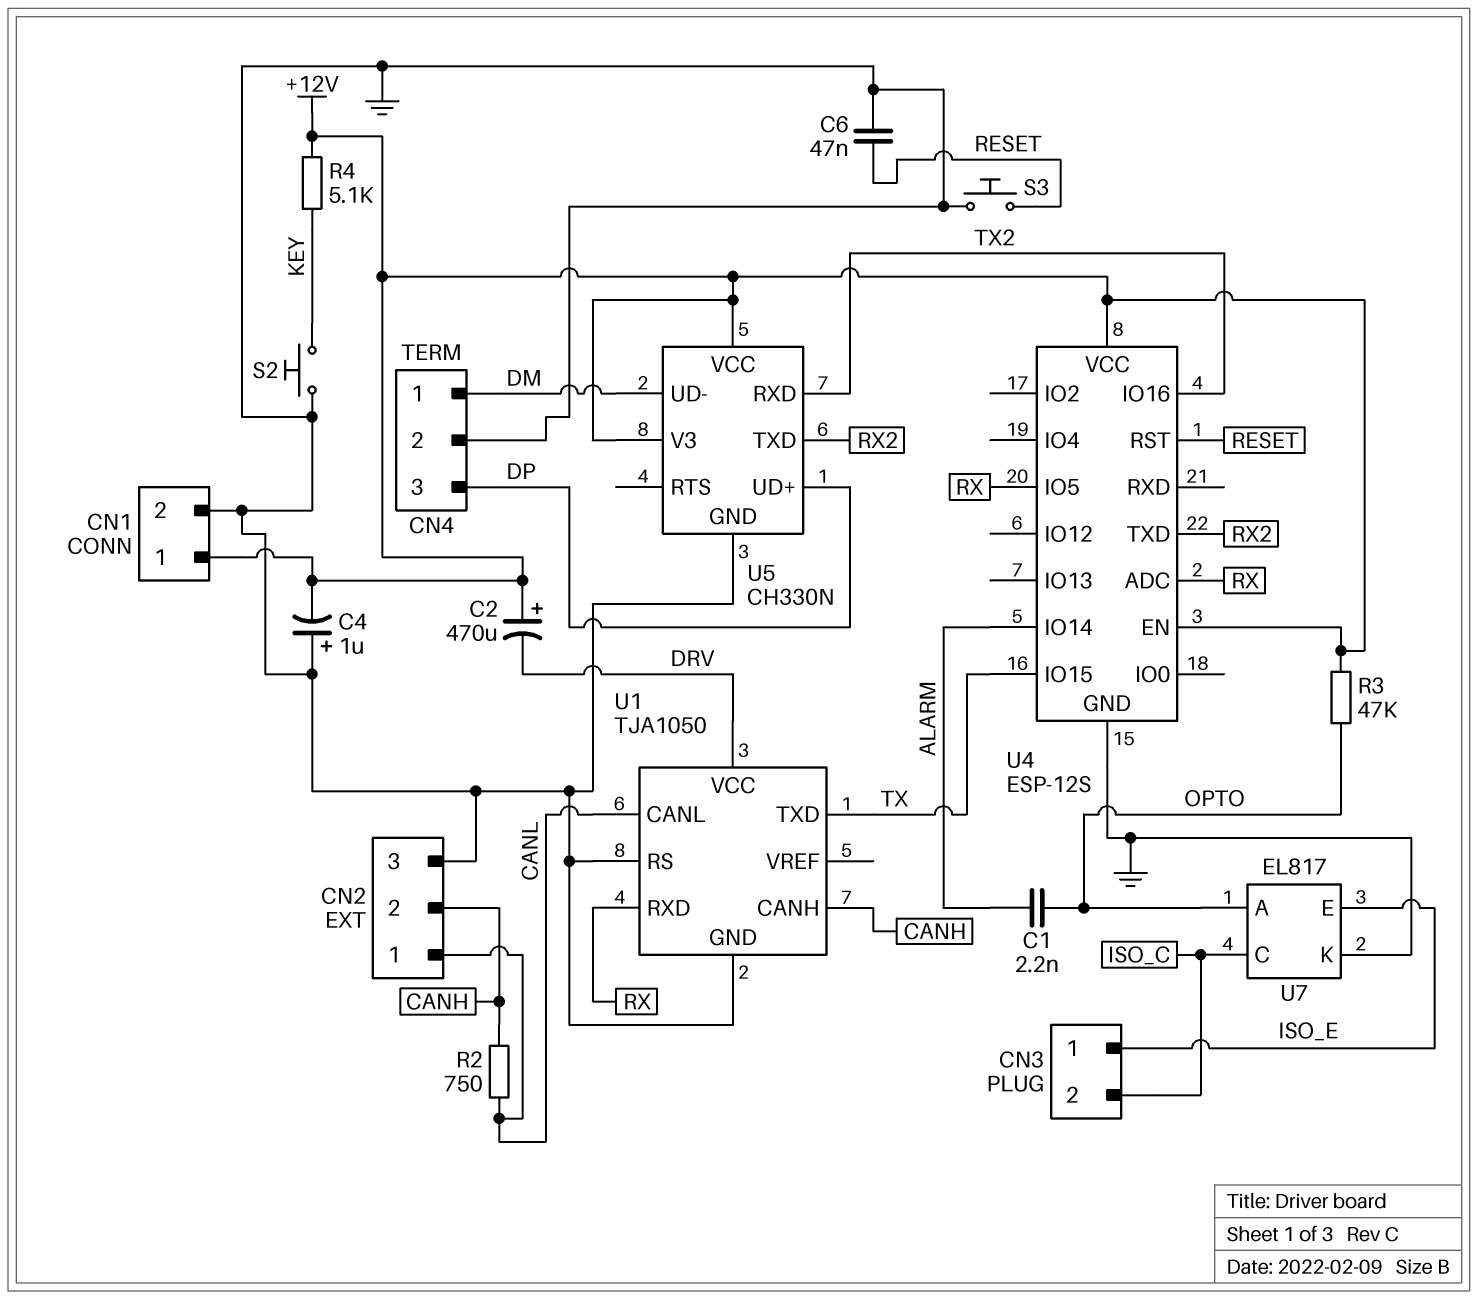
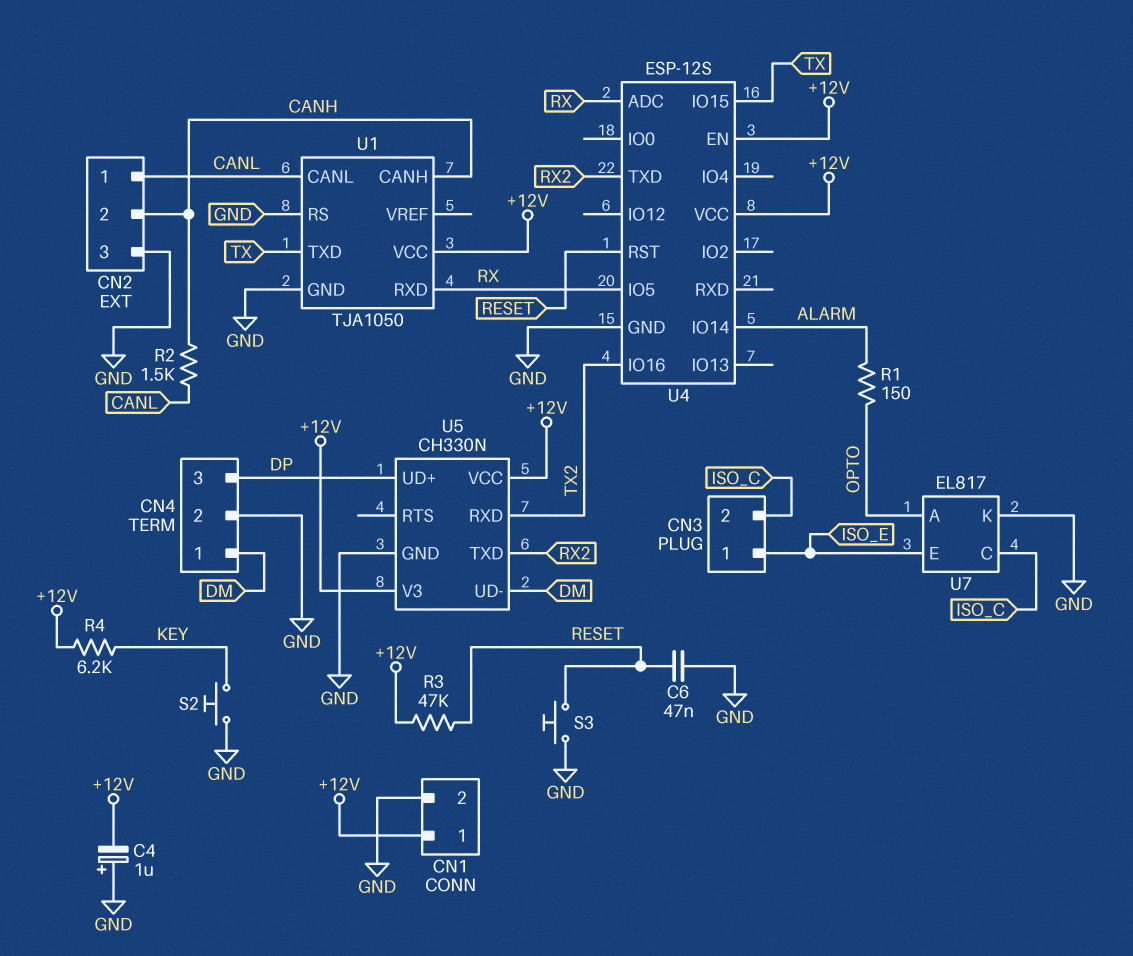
C1: 2.2nF (ALARM, OPTO) -> none
C2: 470uF (plus +12V, minus DRV) -> none
R1: none -> 150 (ALARM, OPTO)
R2: 750 (CANH, CANL) -> 1.5k (CANH, CANL)
R3: 47k (+12V, OPTO) -> 47k (+12V, RESET)
R4: 5.1k (+12V, KEY) -> 6.2k (+12V, KEY)
U1 pin VCC: DRV -> +12V

